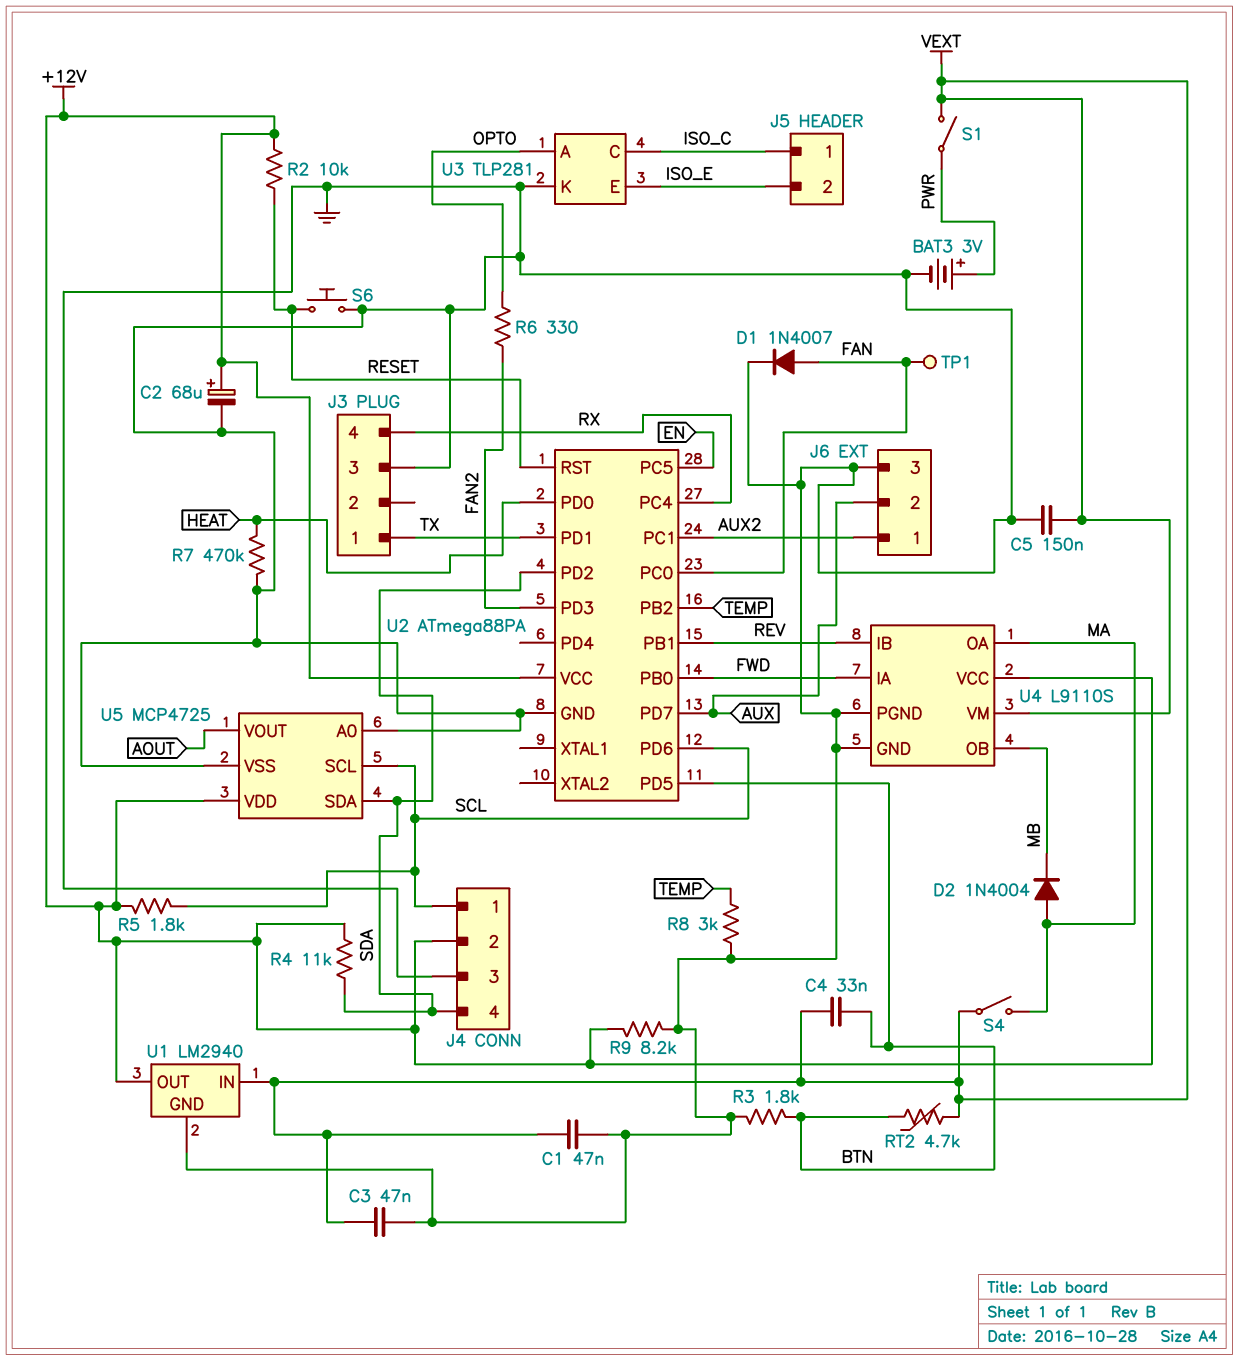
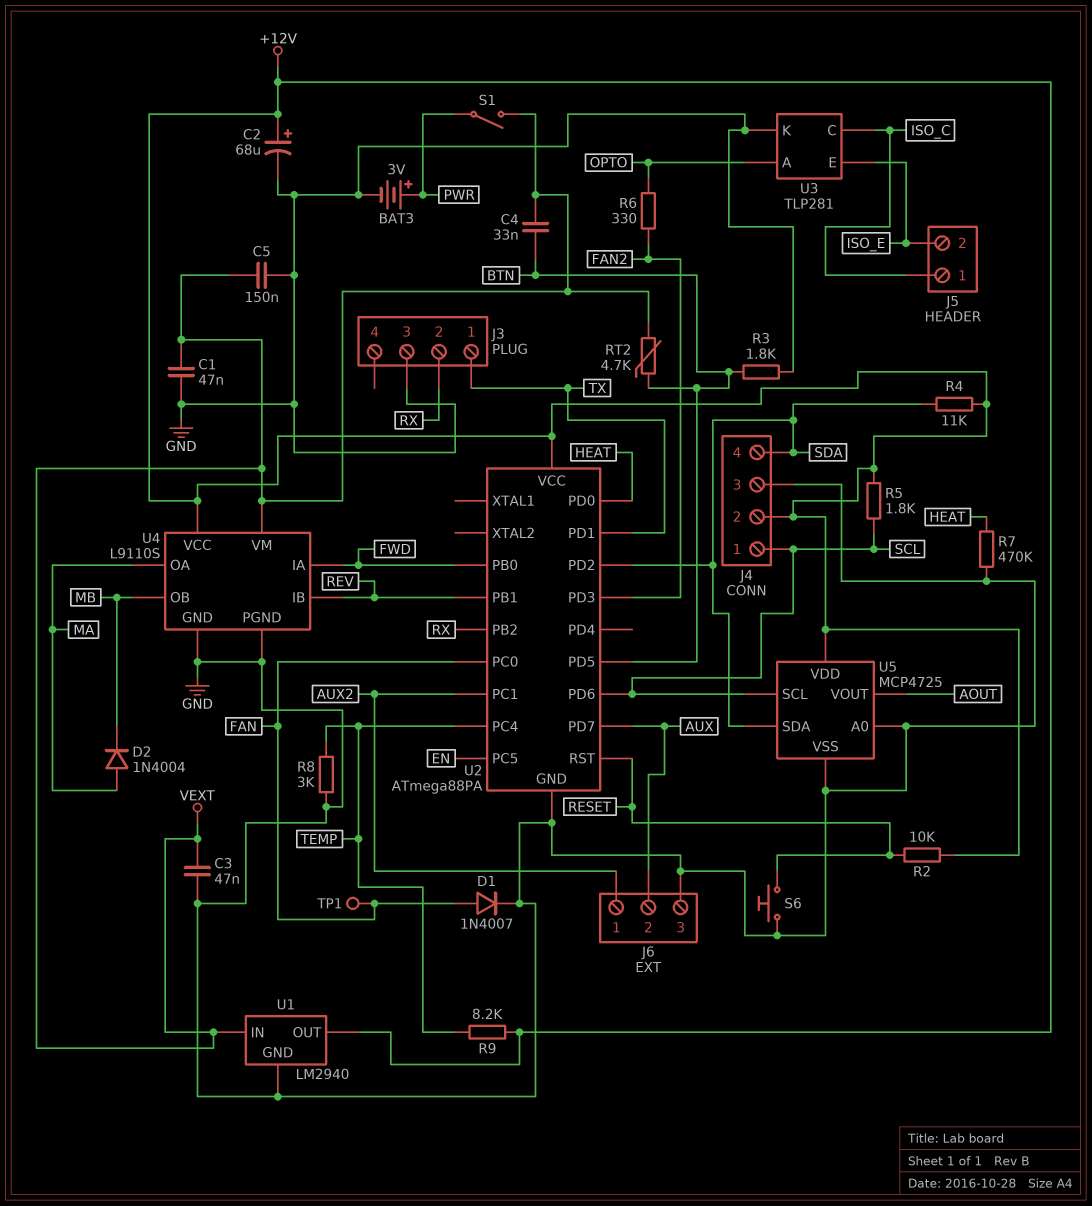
J3 pin 2: none -> RX
J3 pin 4: RX -> none
R9: 8.2k (+12V, GND) -> 8.2k (+12V, TEMP)
S4: switch (MA, VEXT) -> none
U2 pin PB2: TEMP -> RX
U2 pin PC4: RX -> TEMP

